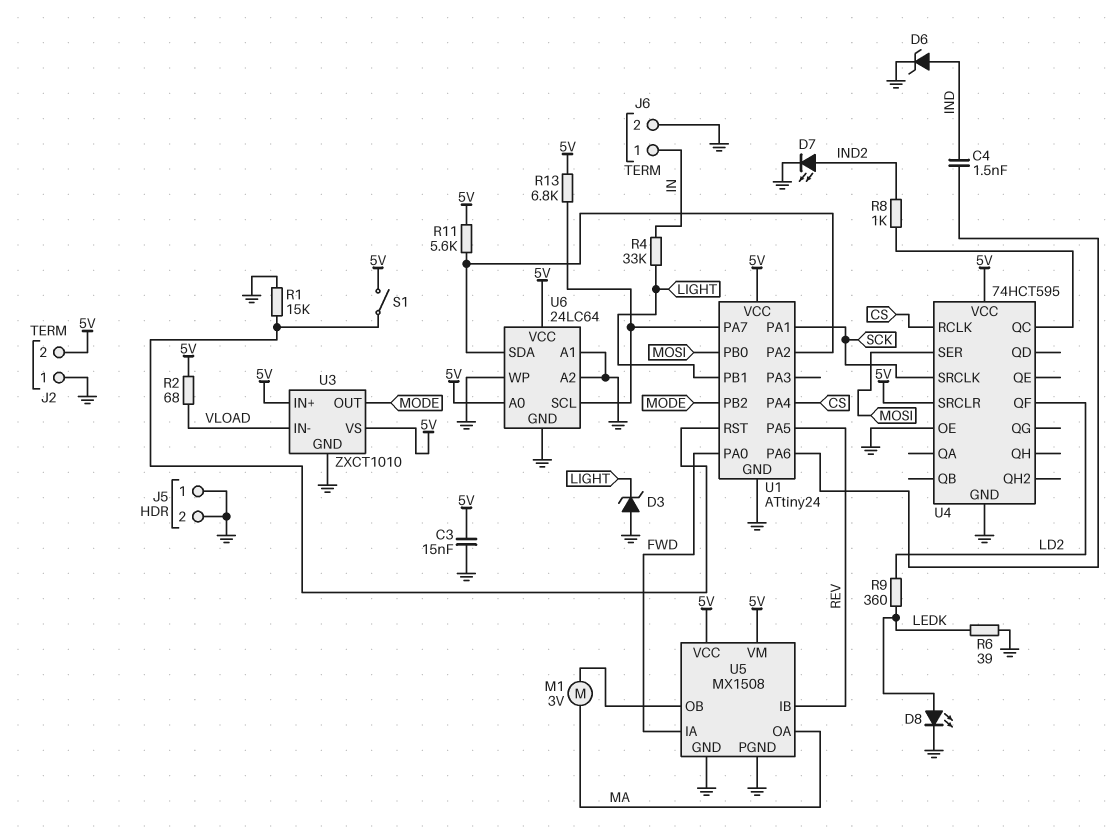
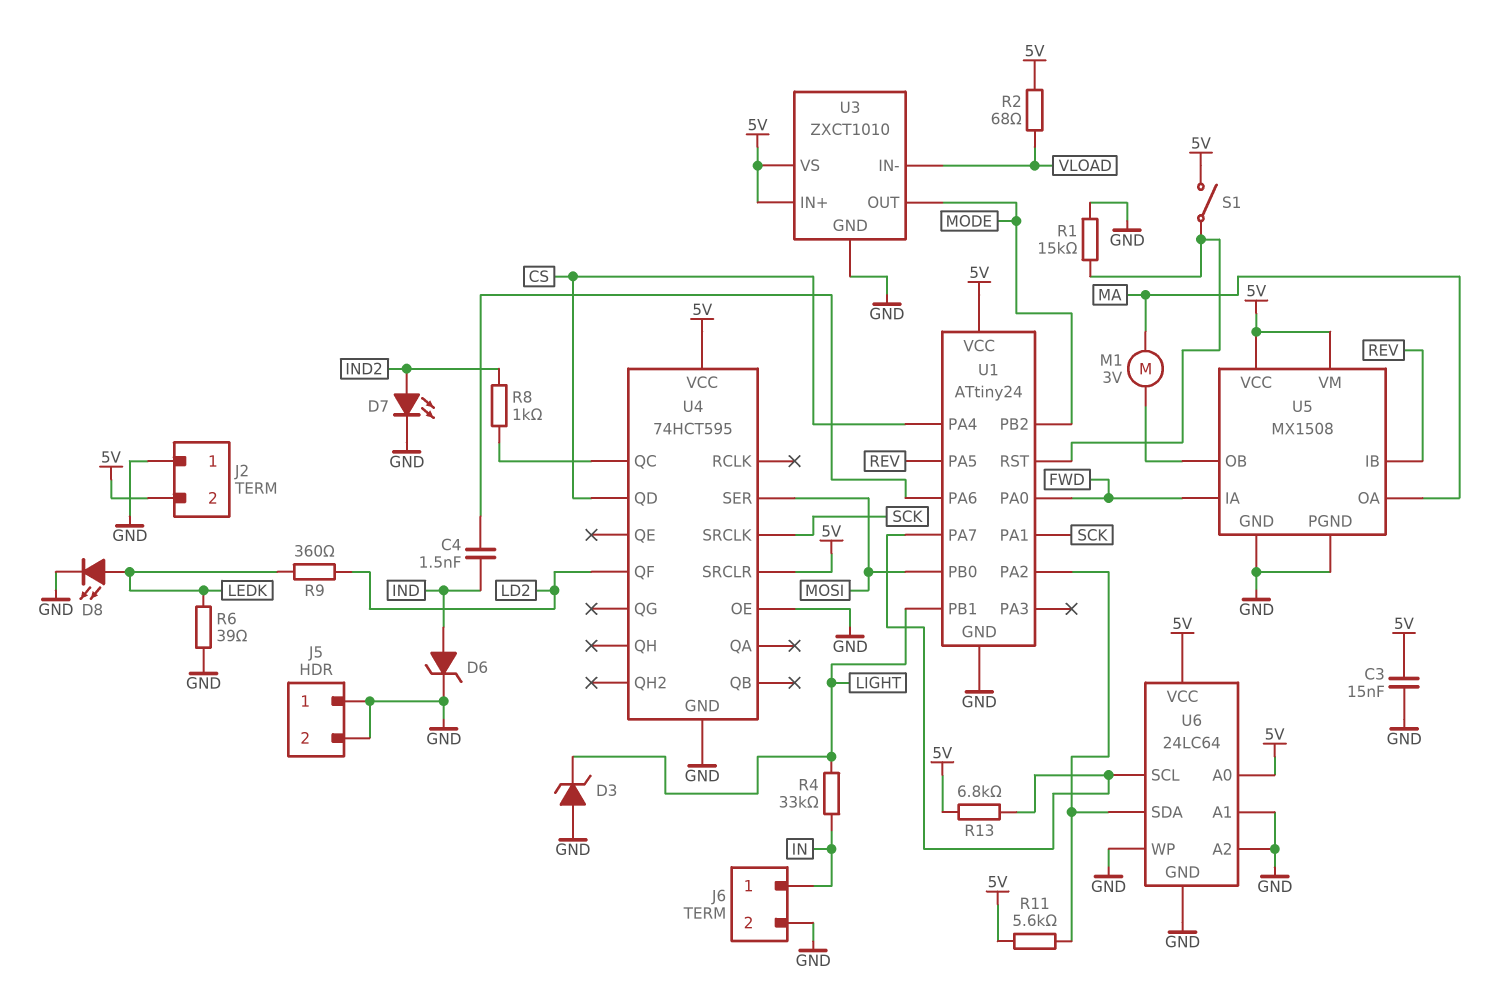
U4 pin QD: none -> CS
U4 pin RCLK: CS -> none

